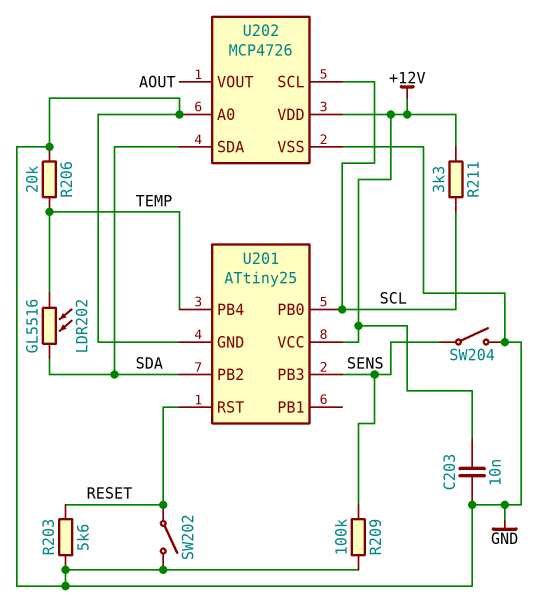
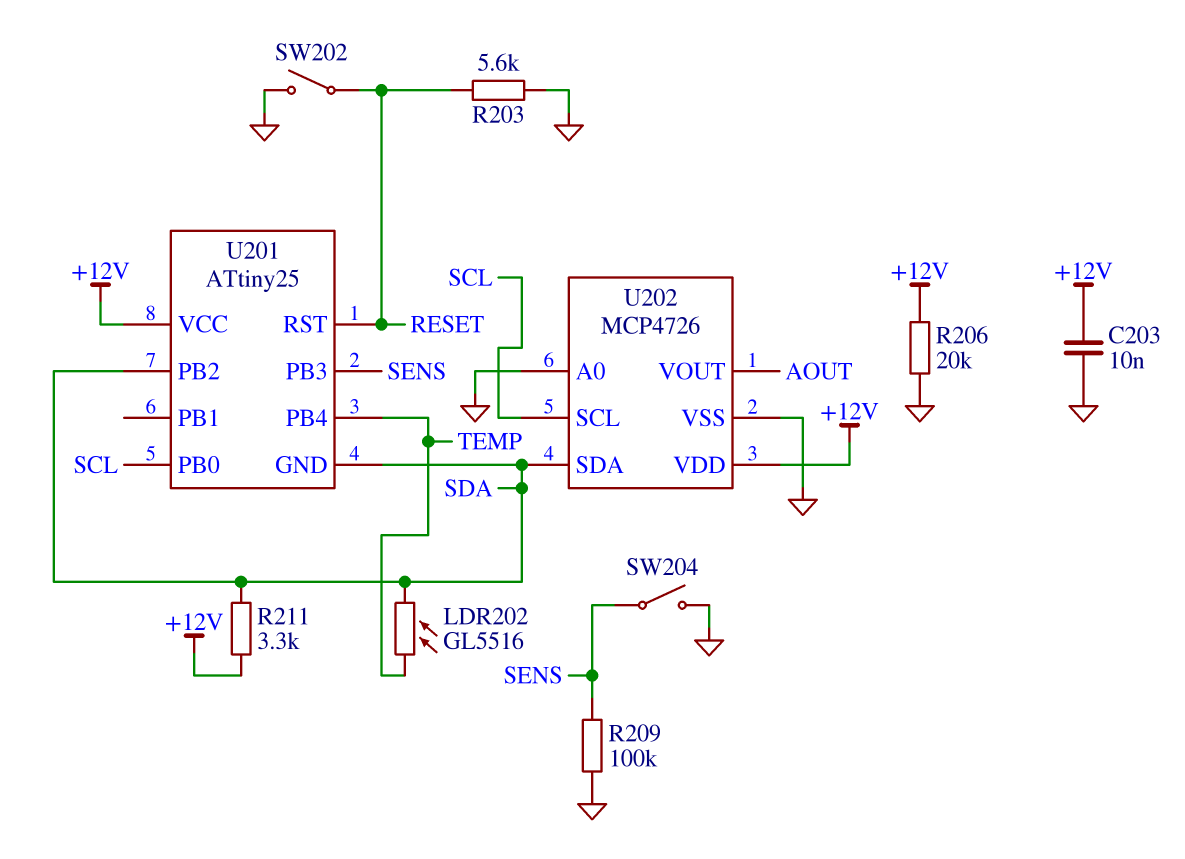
R206: 20k (GND, TEMP) -> 20k (+12V, GND)
R211: 3.3k (+12V, SCL) -> 3.3k (+12V, SDA)
U201 pin GND: GND -> SDA

